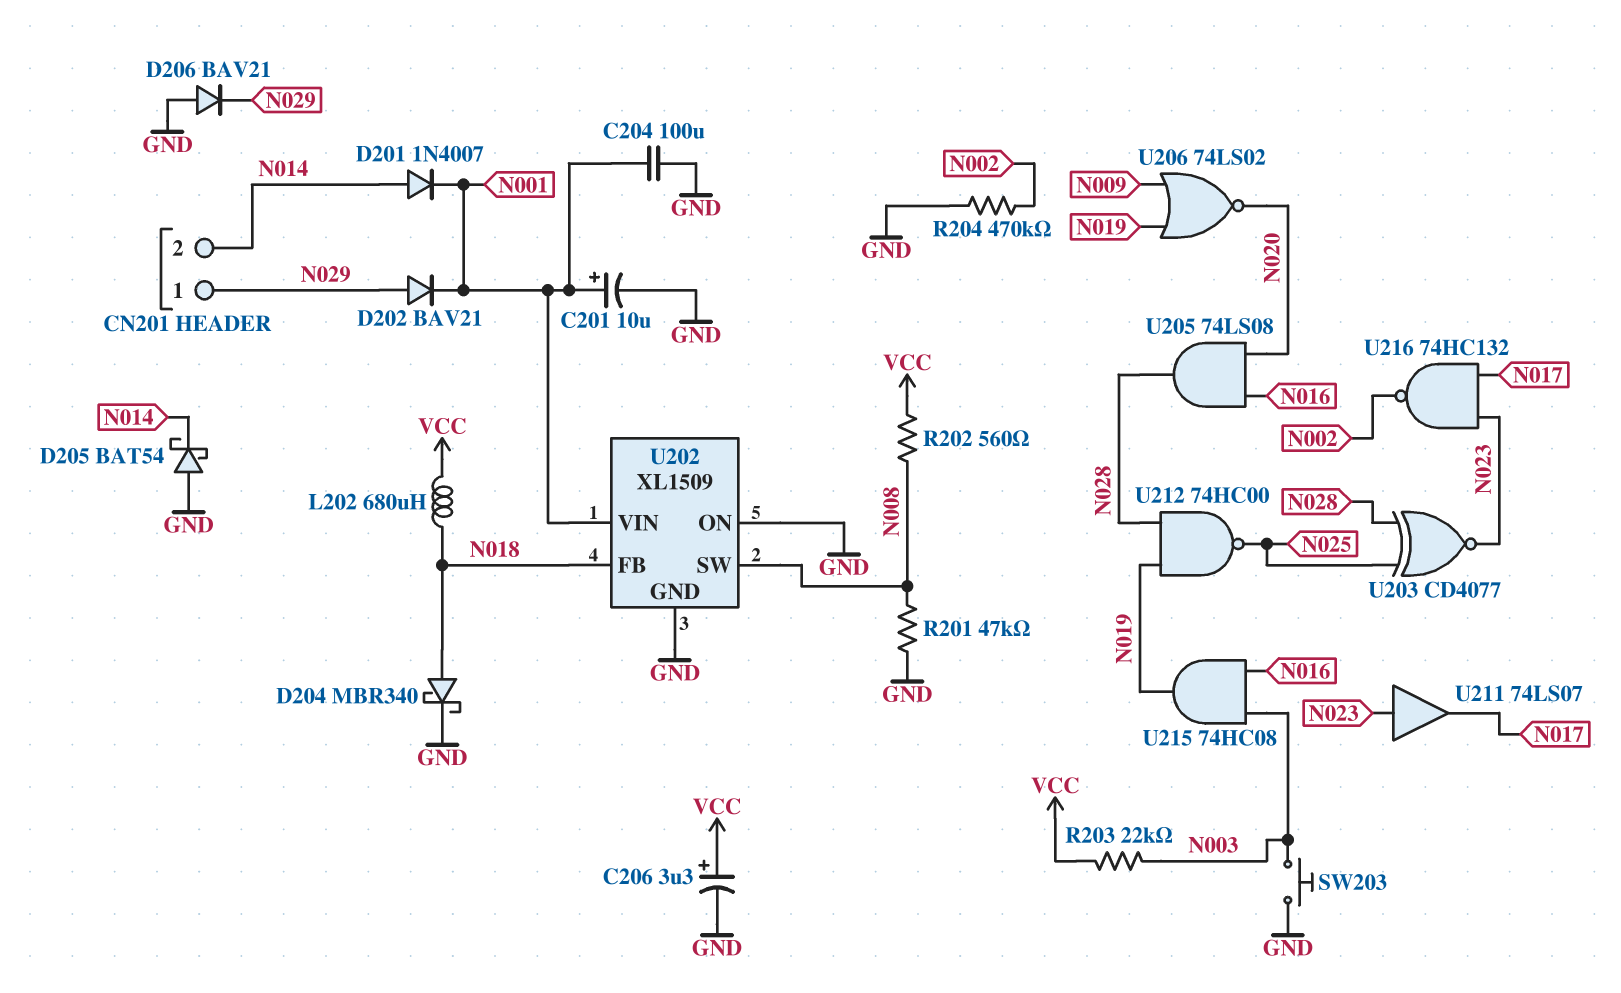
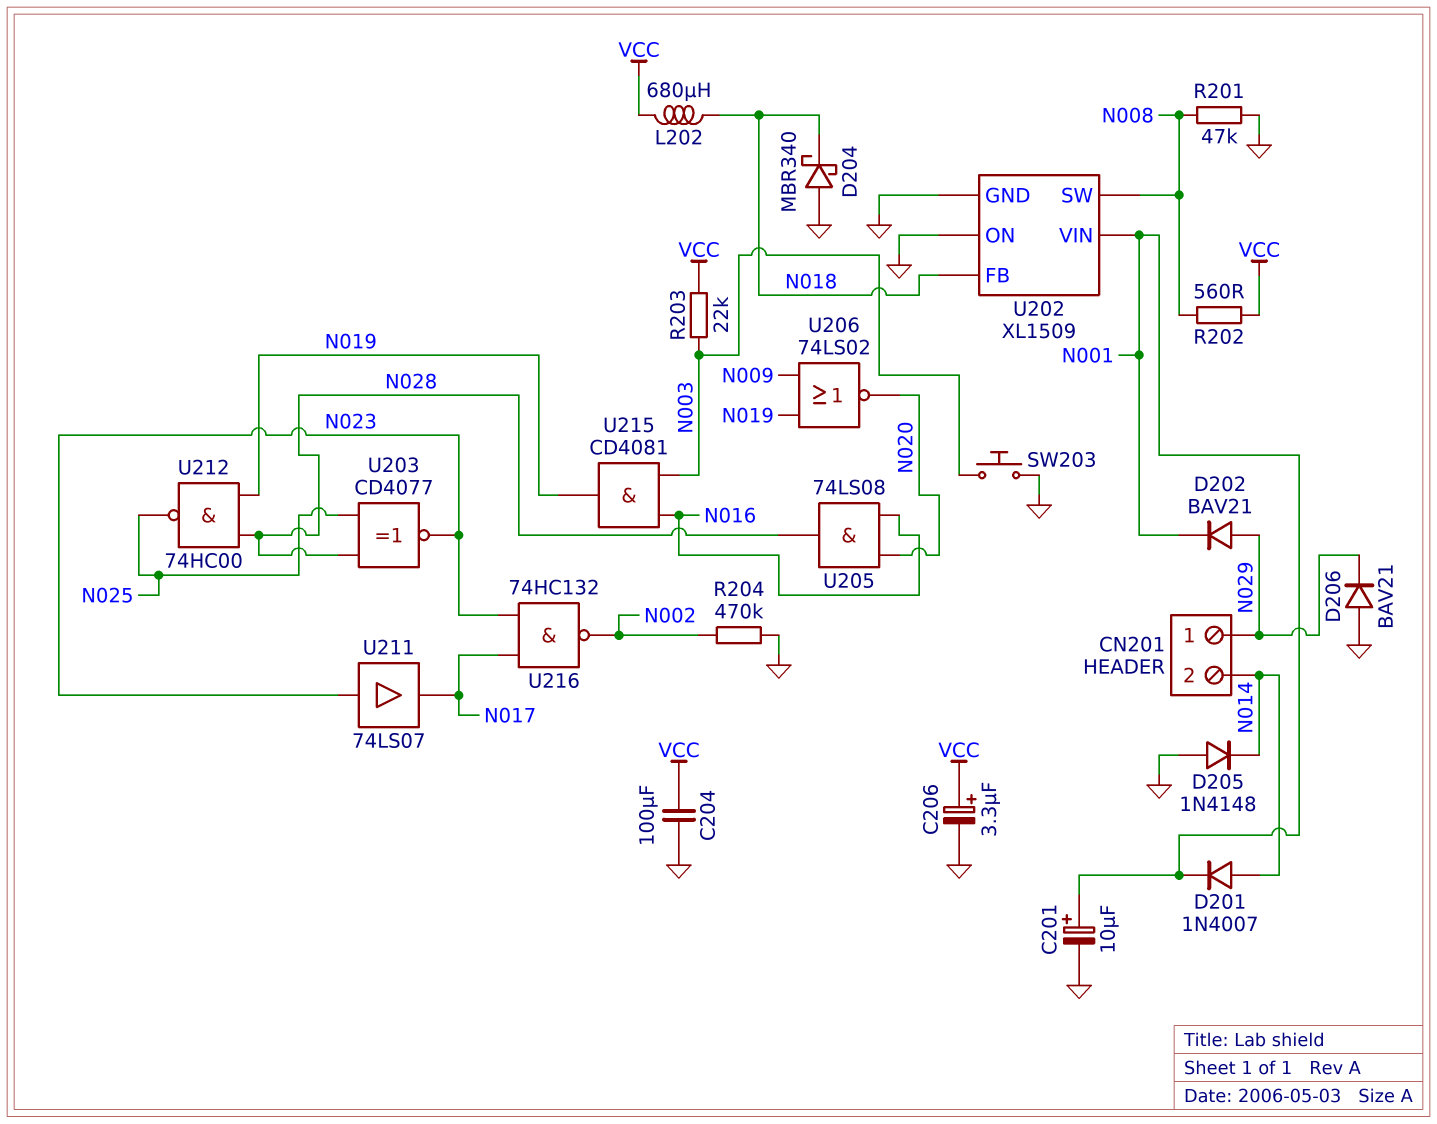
C204: 100uF (GND, N001) -> 100uF (GND, VCC)
D204: schottky MBR340 (A N018, K GND) -> schottky MBR340 (A GND, K N018)
D205: schottky BAT54 (A GND, K N014) -> diode 1N4148 (A GND, K N014)
U215: AND 74HC08 (in N003, in N016, out N019) -> AND CD4081 (in N003, in N016, out N019)

